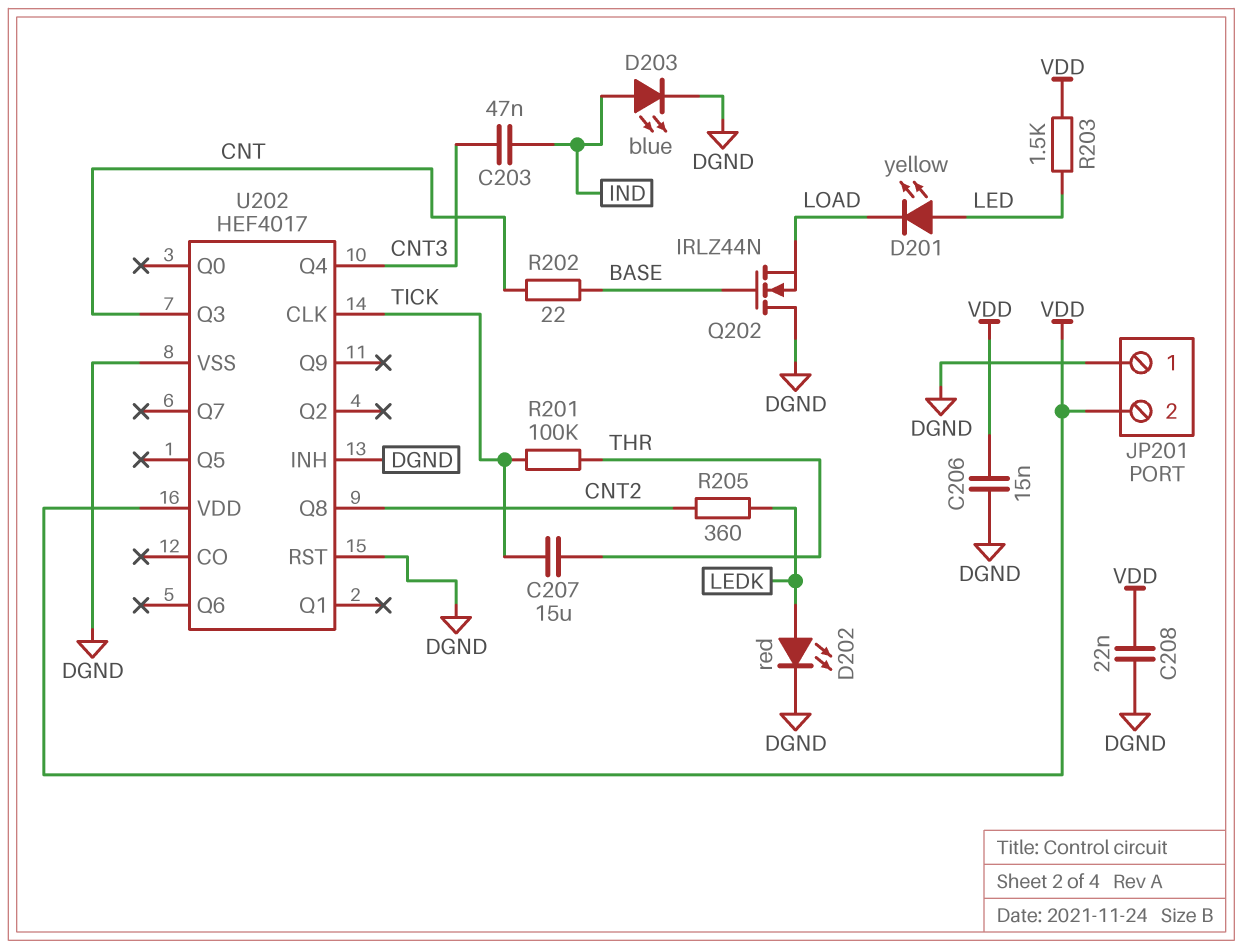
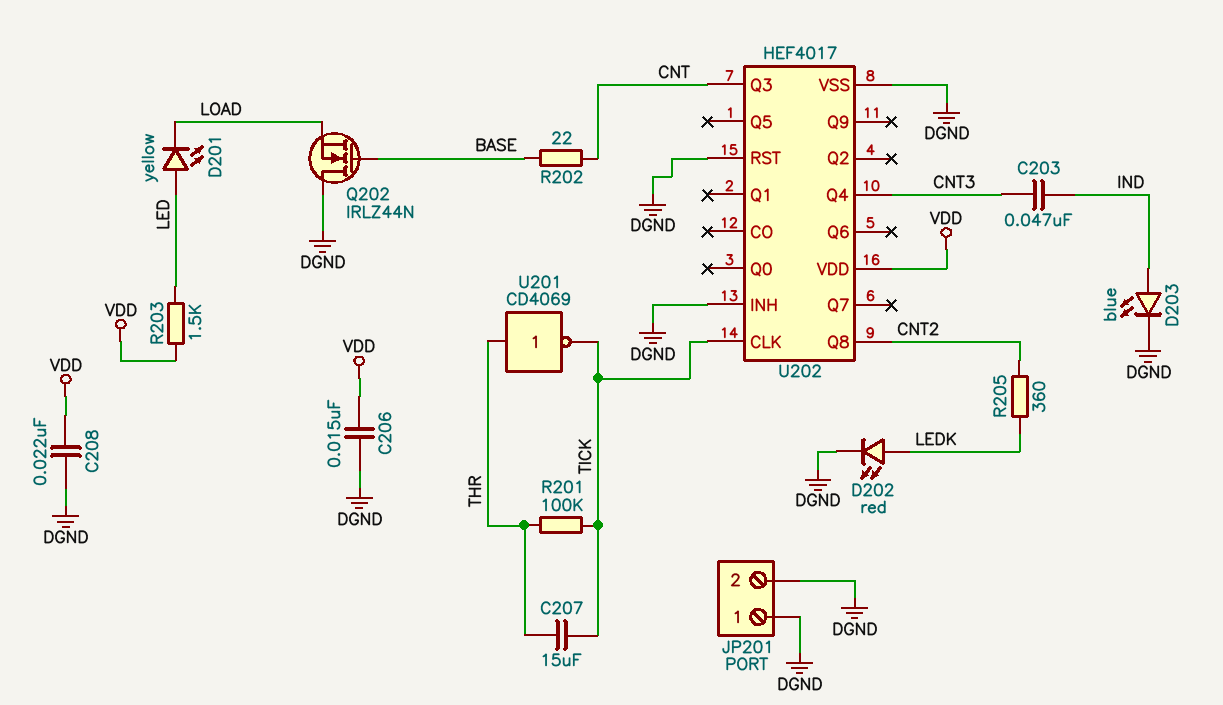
JP201 pin 2: VDD -> DGND
U201: none -> NOT CD4069 (in THR, out TICK)

